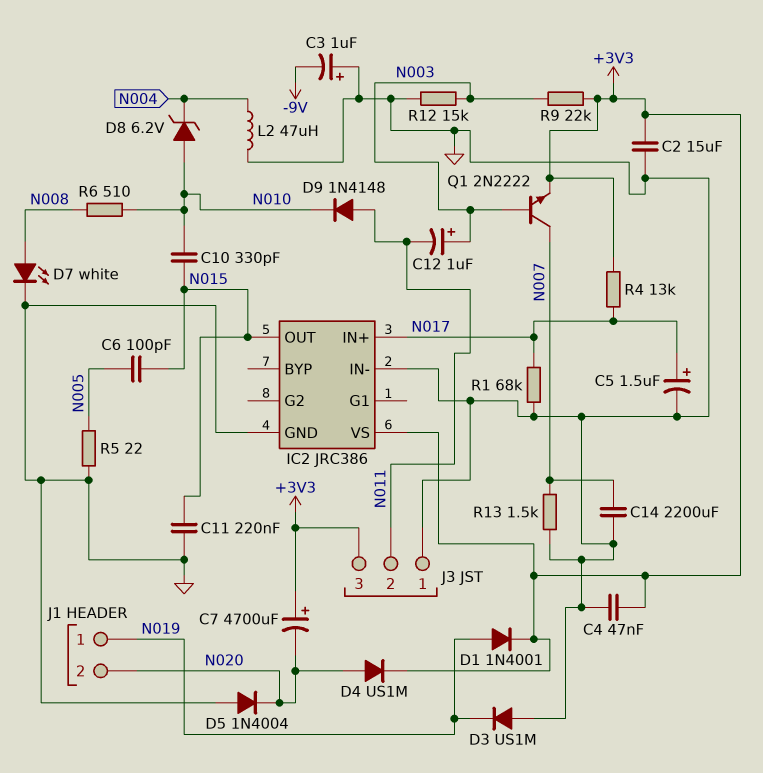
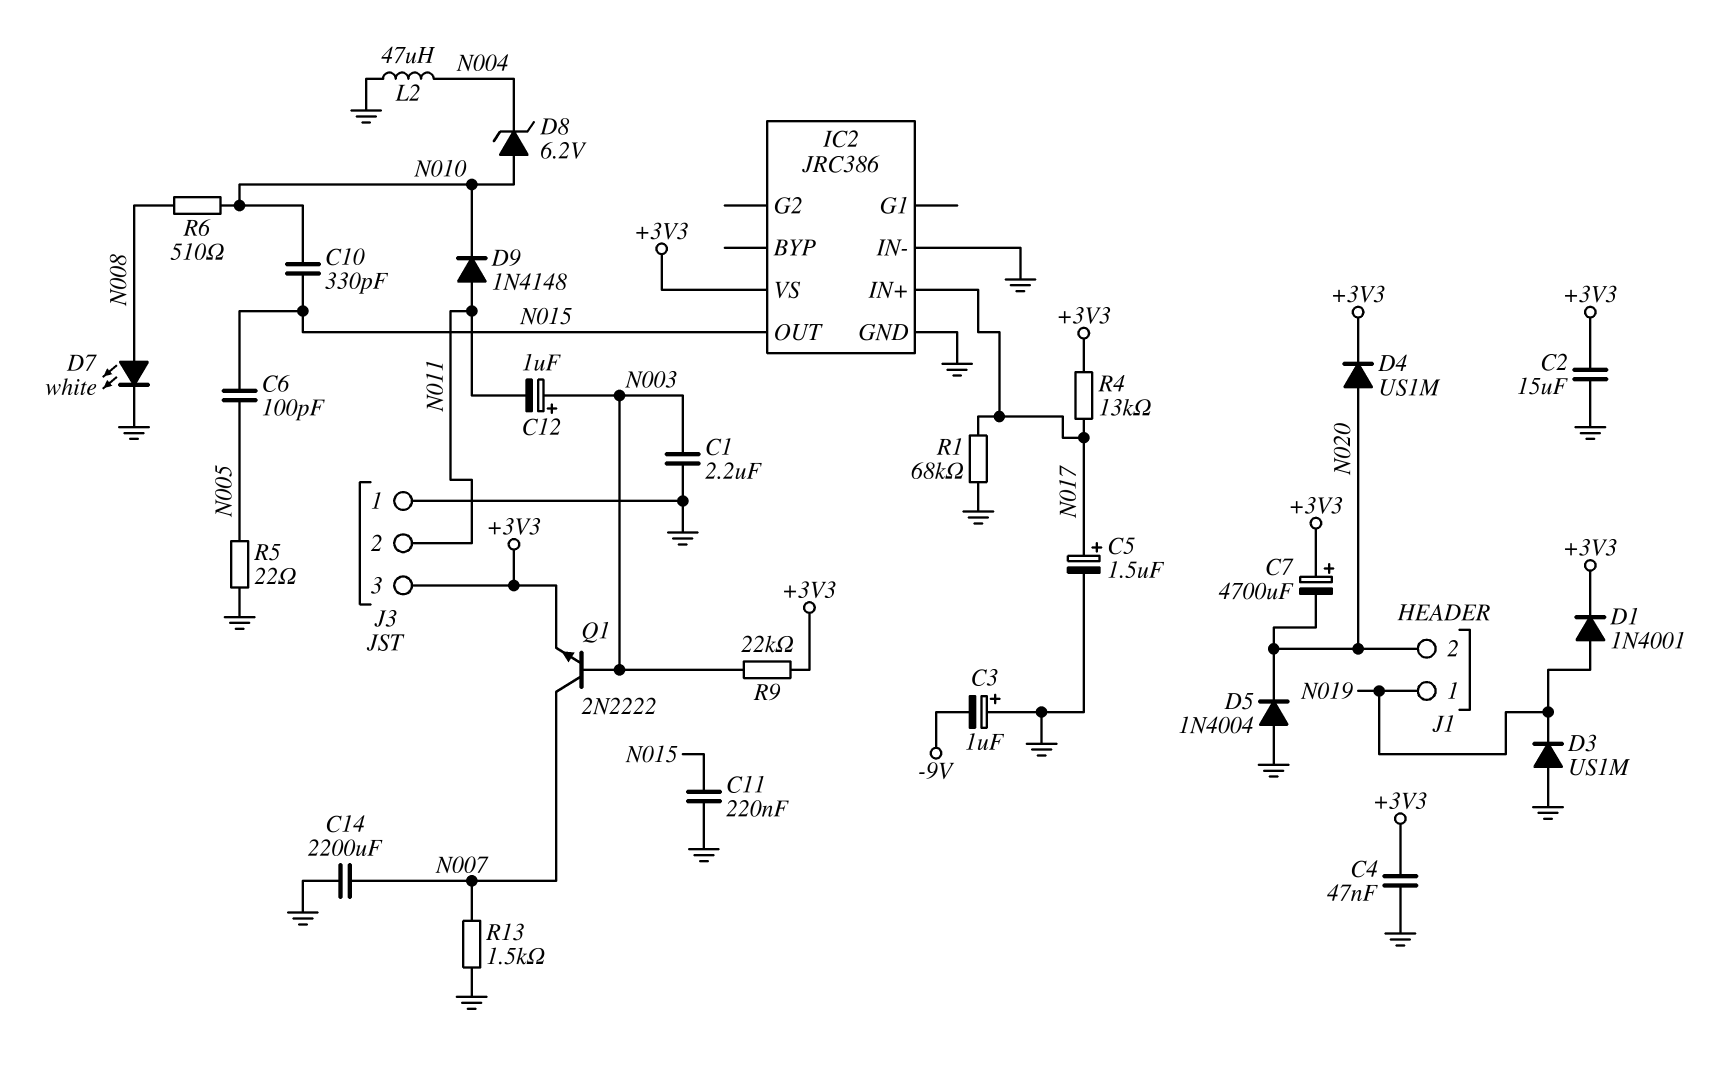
C1: none -> 2.2uF (GND, N003)
R12: 15k (GND, N003) -> none

